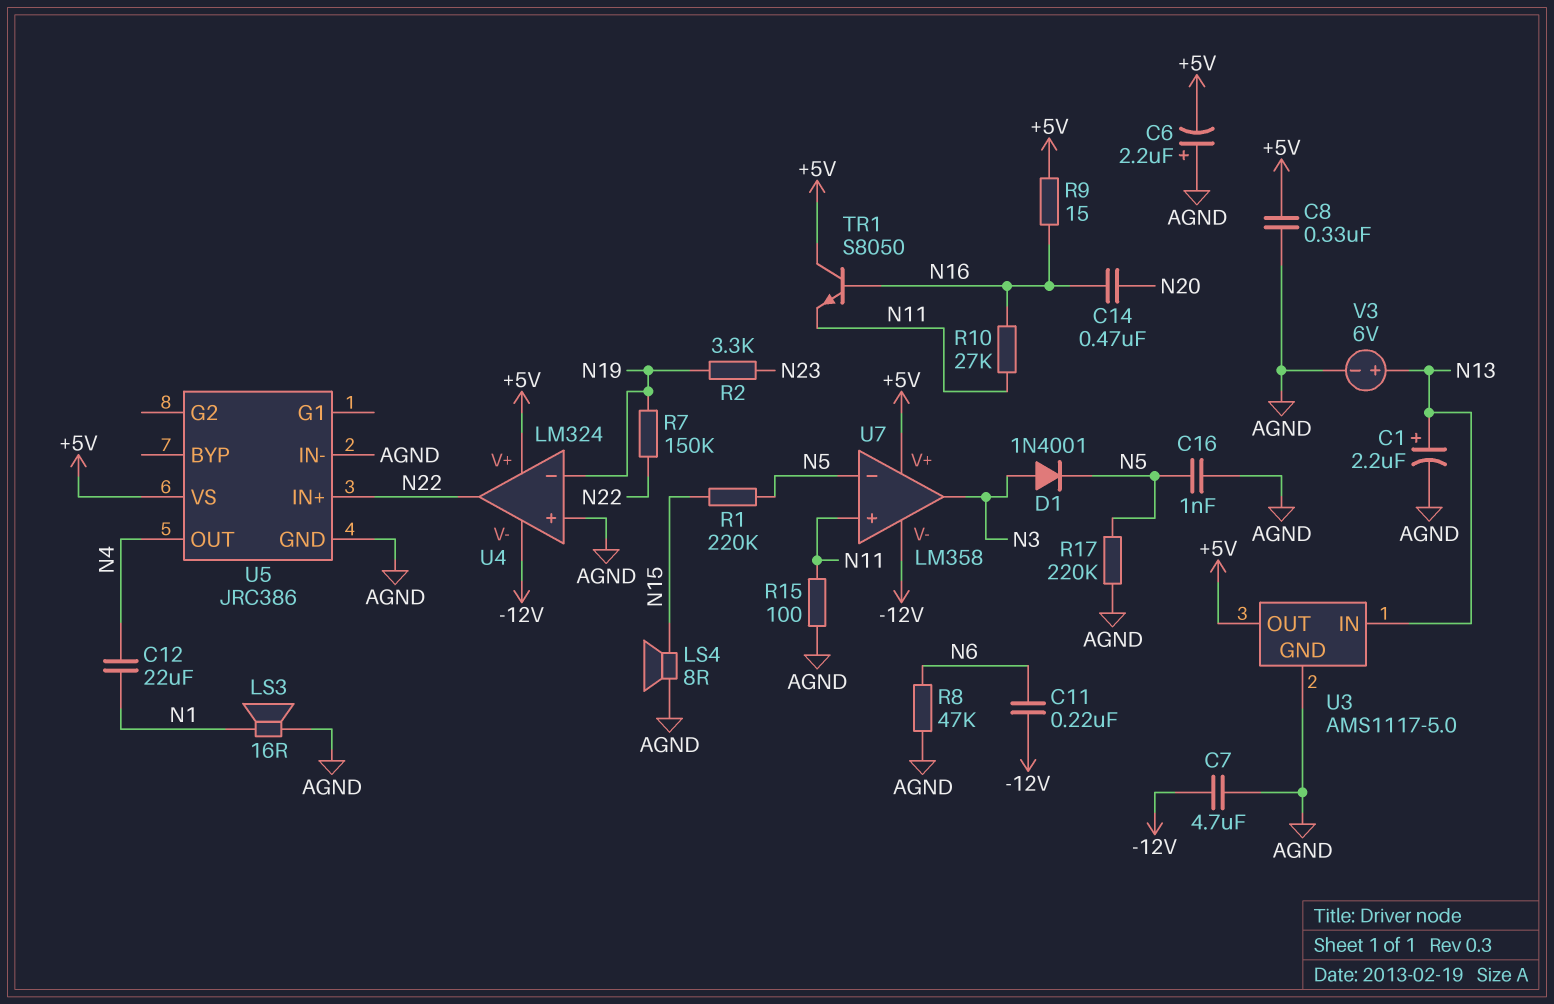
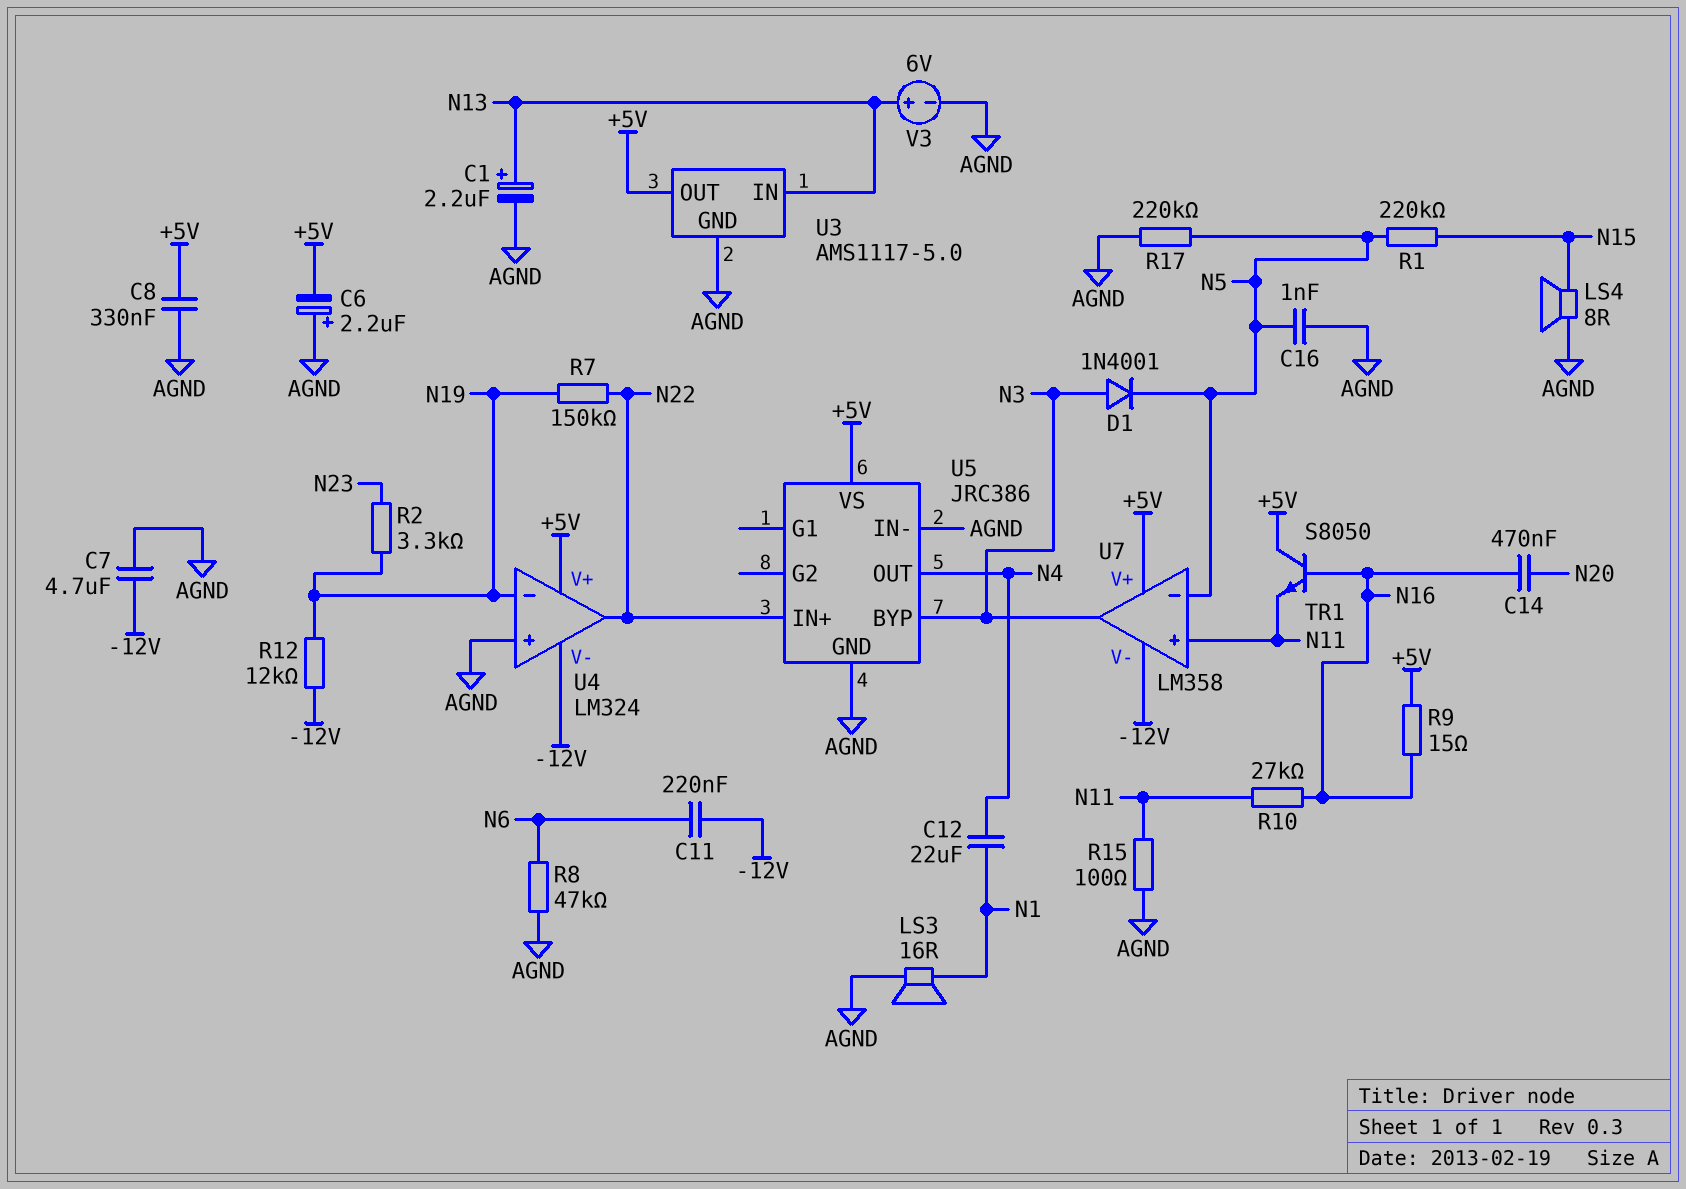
R12: none -> 12k (-12V, N19)
U5 pin BYP: none -> N3

